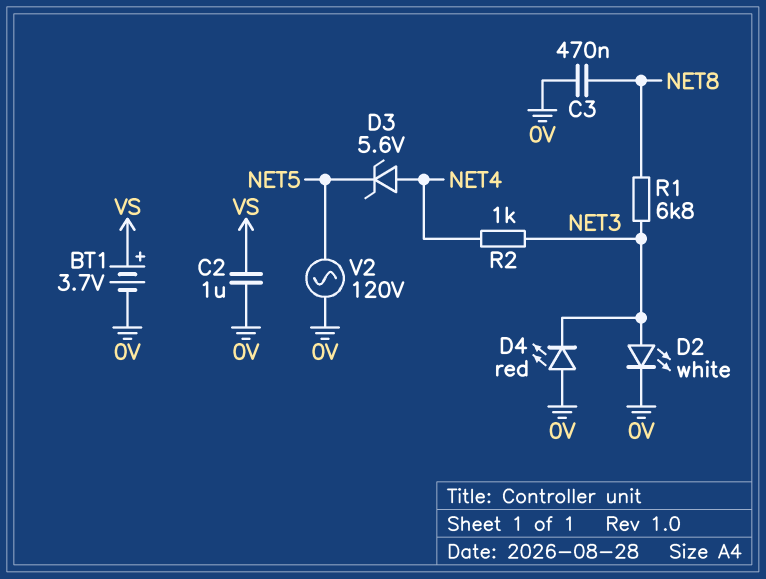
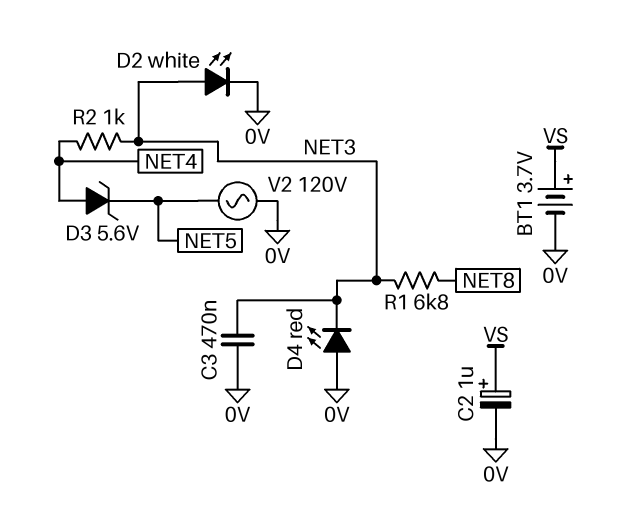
C2: 1uF (0V, VS) -> 1uF (plus VS, minus 0V)
C3: 470nF (0V, NET8) -> 470nF (0V, NET3)

